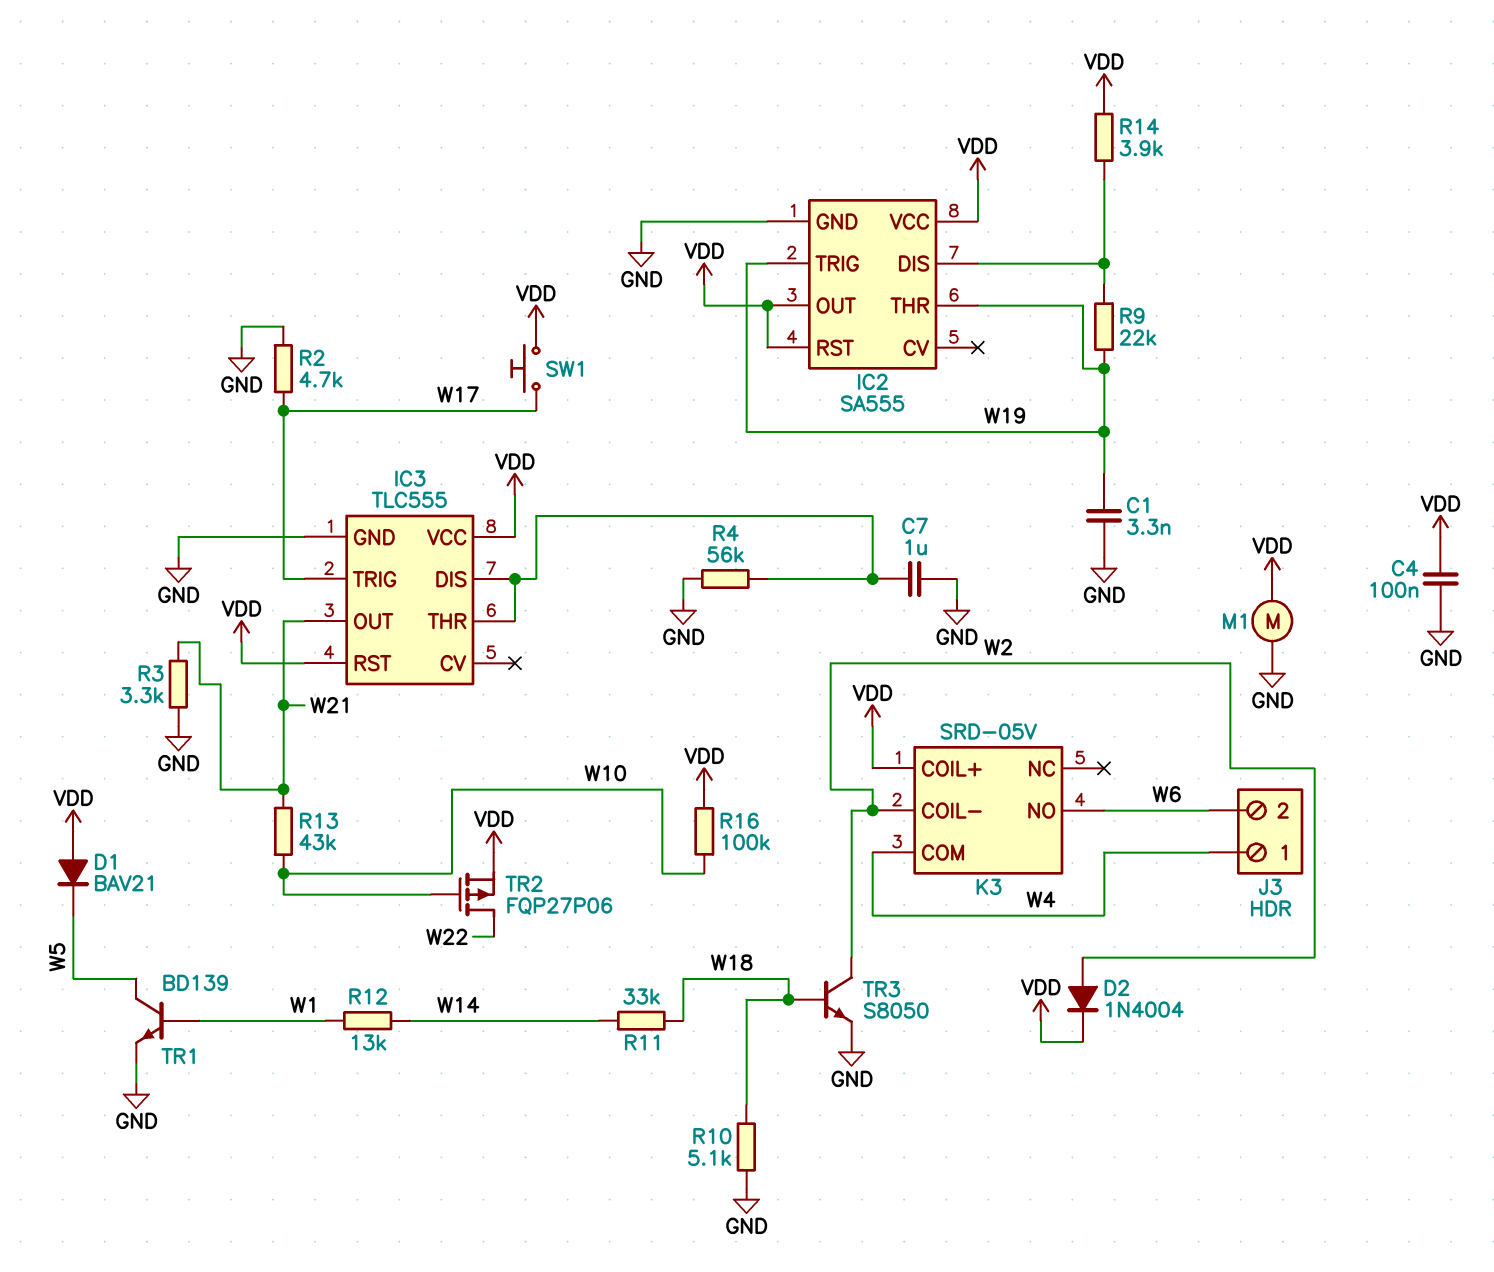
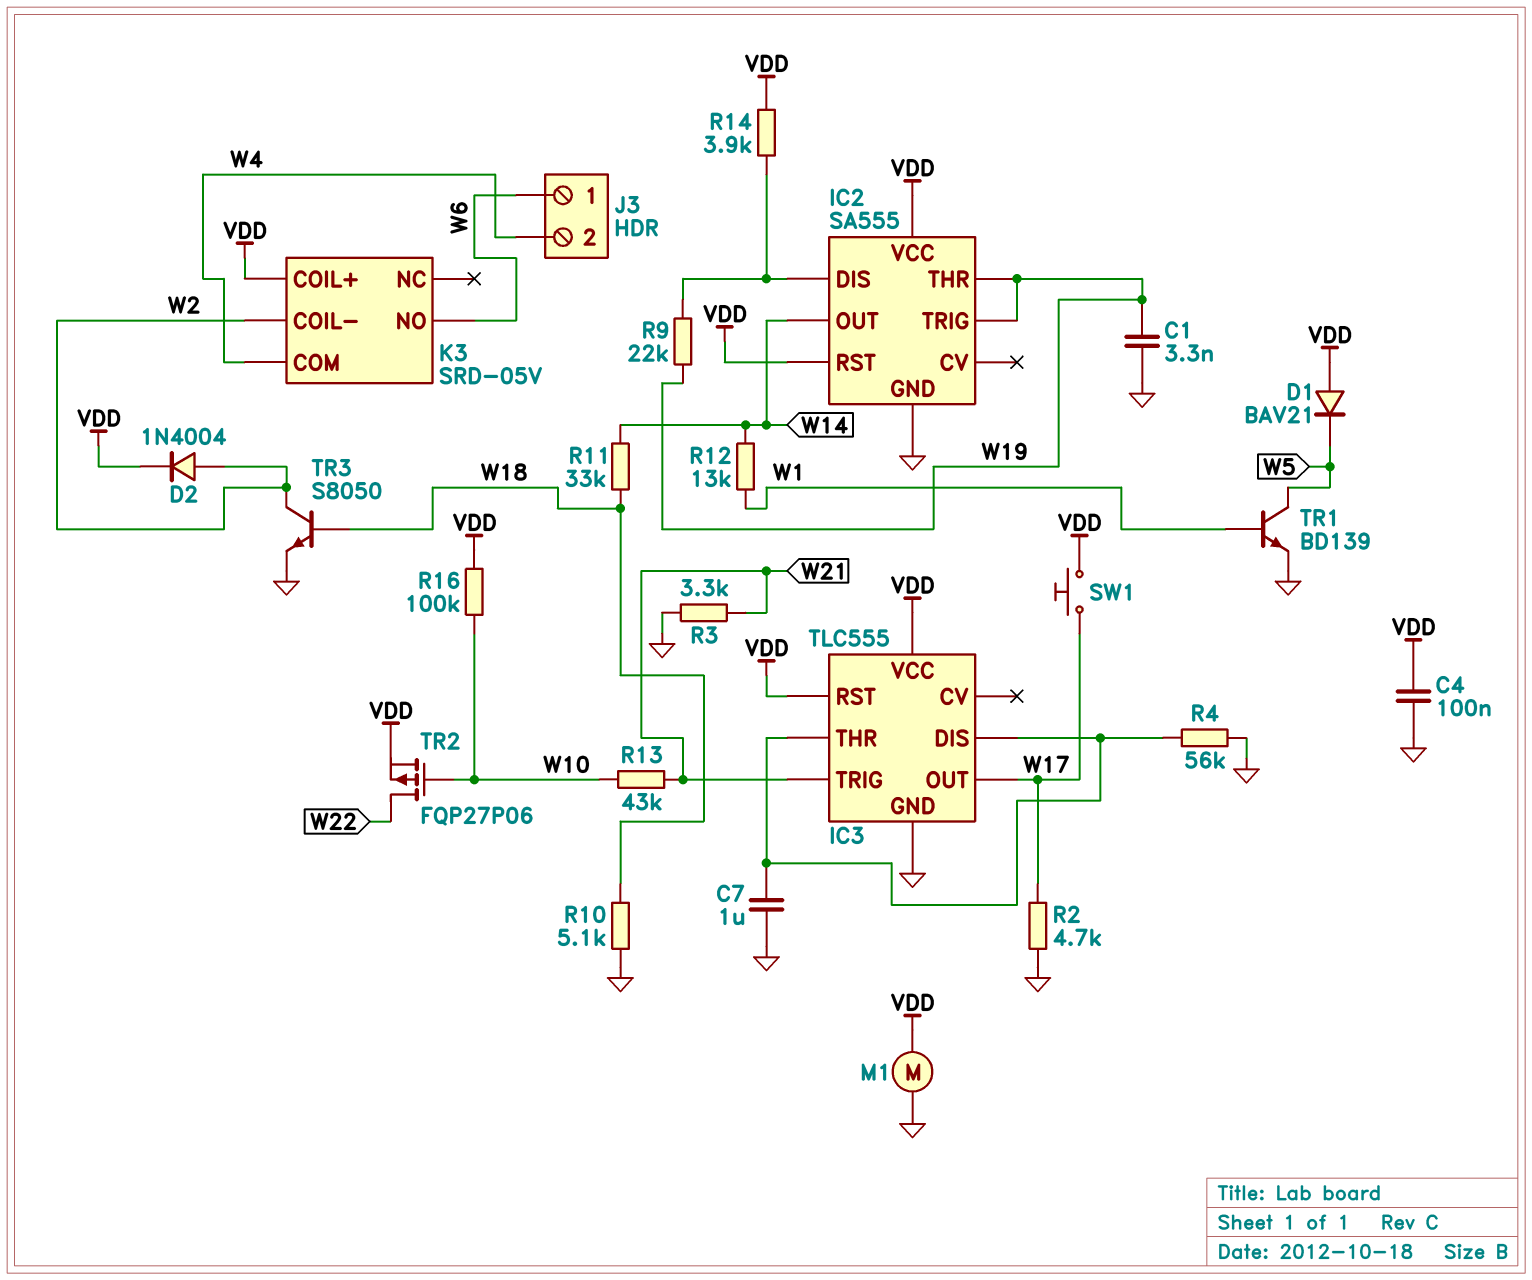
IC2 pin OUT: VDD -> W14
IC3 pin OUT: W21 -> W17
IC3 pin TRIG: W17 -> W21
J3 pin 1: W4 -> W6
J3 pin 2: W6 -> W4

